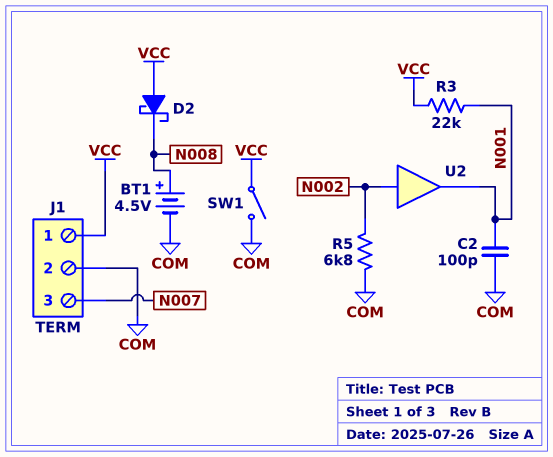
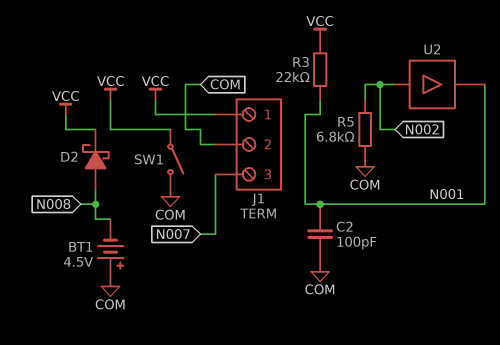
BT1: 4.5V (plus N008, minus COM) -> 4.5V (plus COM, minus N008)
D2: schottky (A VCC, K N008) -> schottky (A N008, K VCC)

